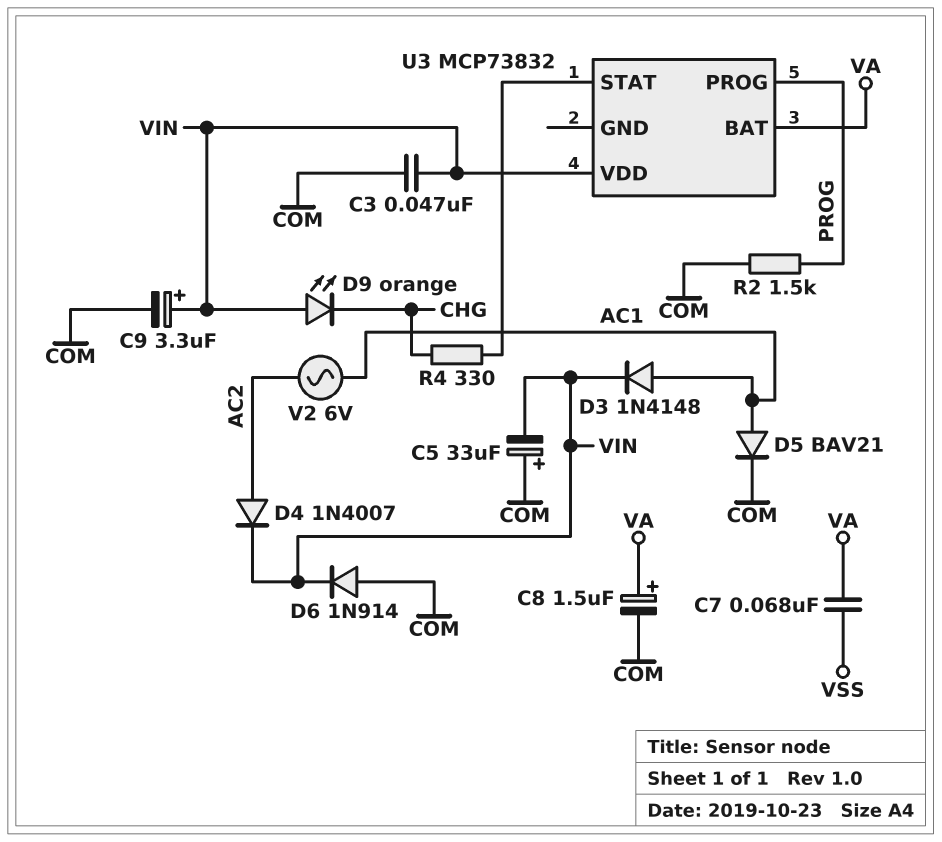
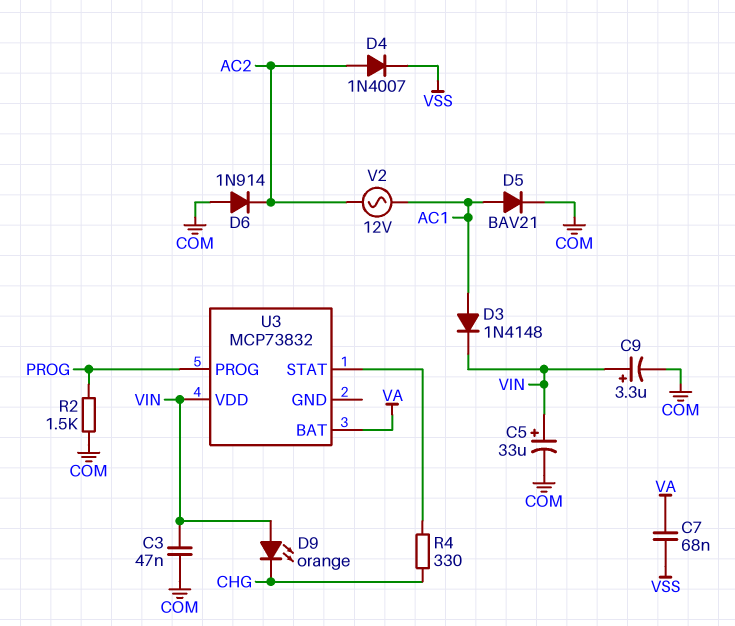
C5: 33uF (plus COM, minus VIN) -> 33uF (plus VIN, minus COM)
C8: 1.5uF (plus VA, minus COM) -> none
D4: diode 1N4007 (A AC2, K VIN) -> diode 1N4007 (A AC2, K VSS)
D6: diode 1N914 (A COM, K VIN) -> diode 1N914 (A COM, K AC2)
V2: AC 6V (AC1, AC2) -> AC 12V (AC1, AC2)

